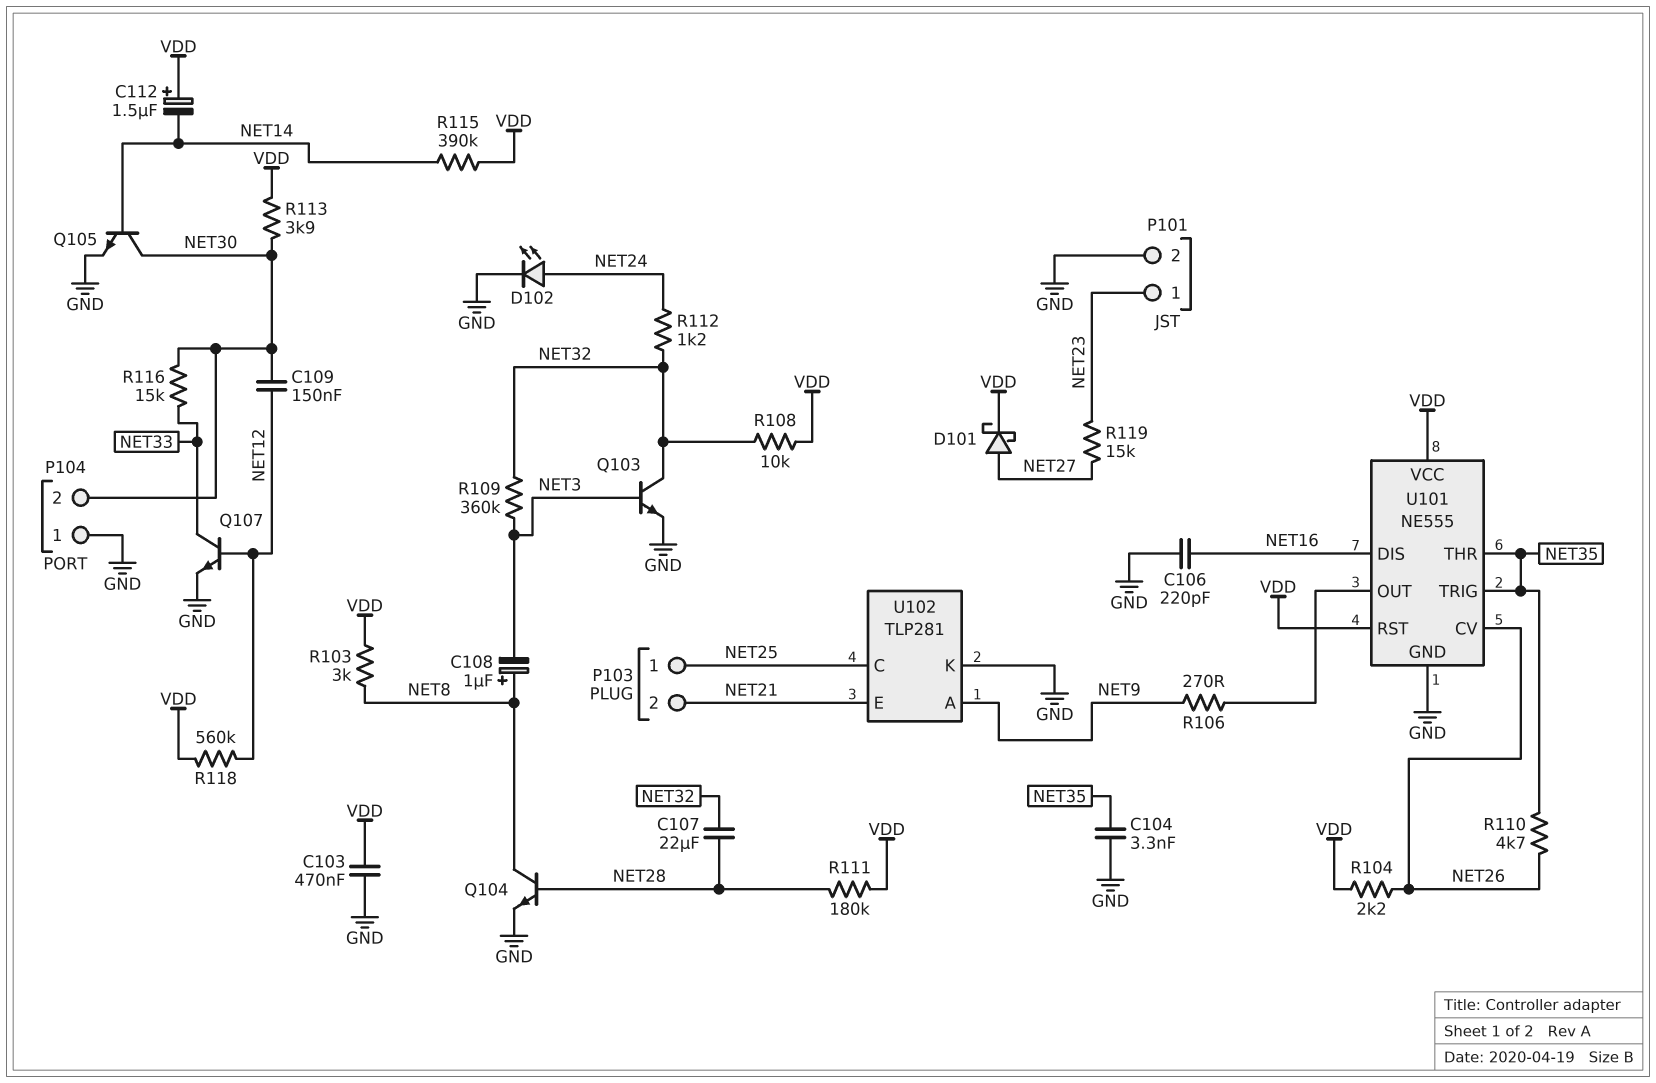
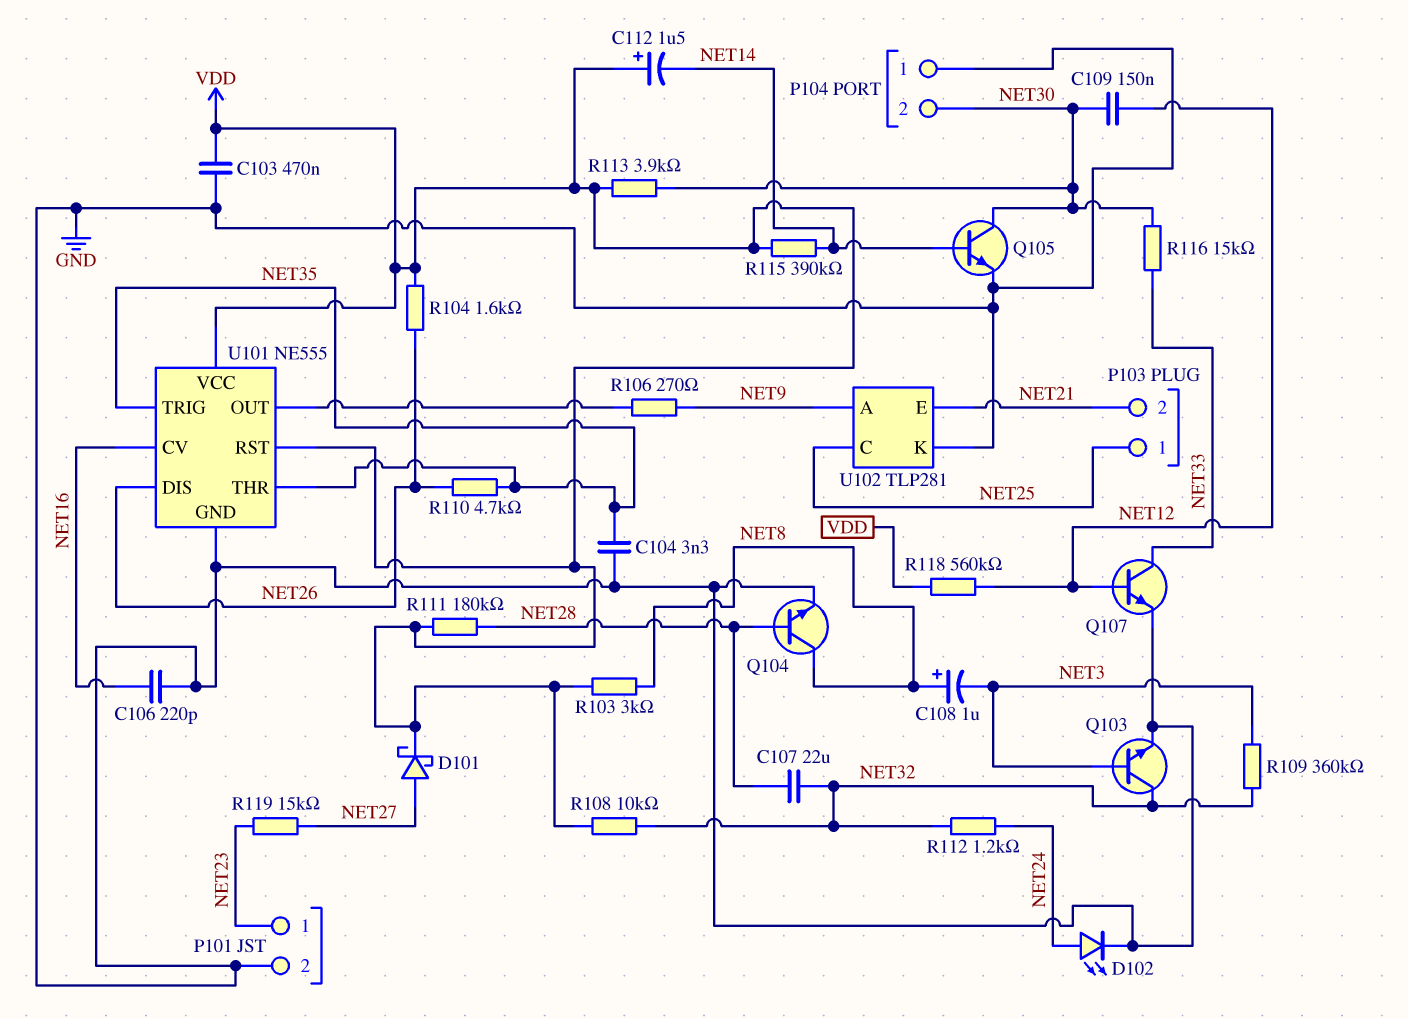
R104: 2.2k (NET26, VDD) -> 1.6k (NET26, VDD)
U101 pin CV: NET26 -> NET16
U101 pin DIS: NET16 -> NET26

